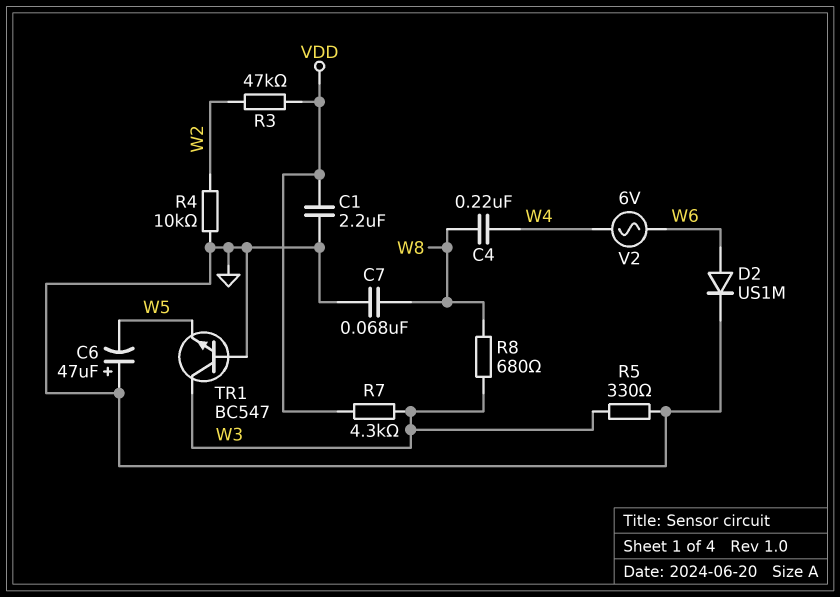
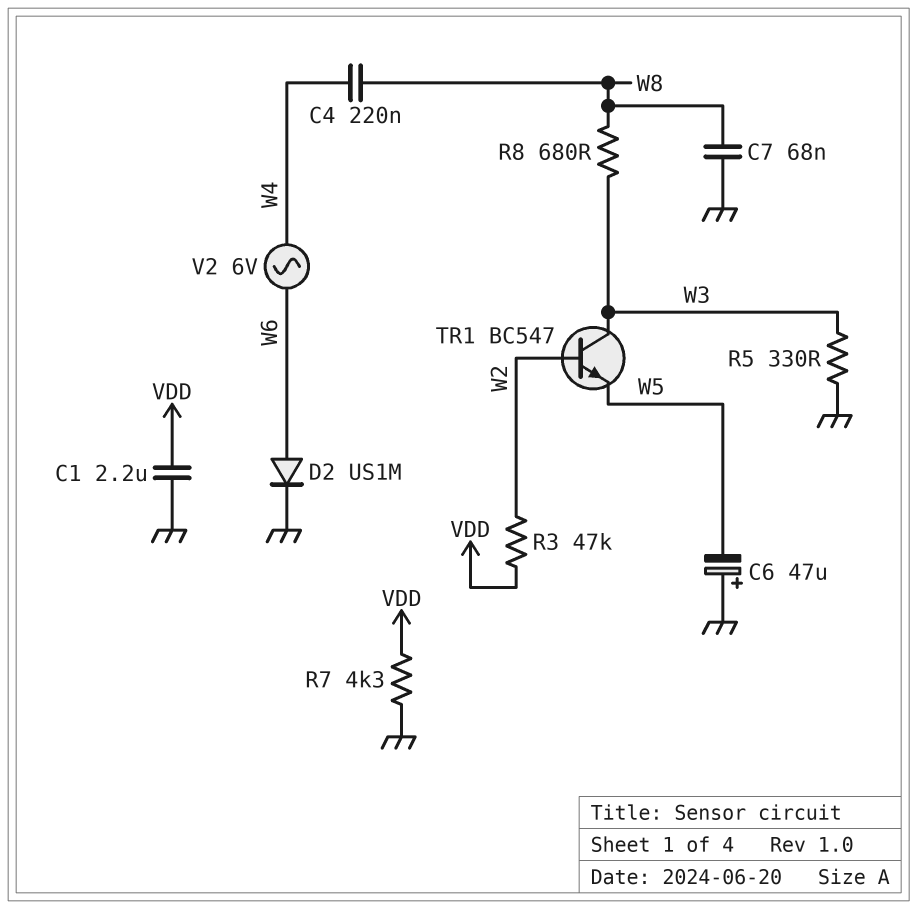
R4: 10k (GND, W2) -> none
R7: 4.3k (VDD, W3) -> 4.3k (GND, VDD)
TR1: NPN BC547 (B GND, C W3, E W5) -> NPN BC547 (B W2, C W3, E W5)

